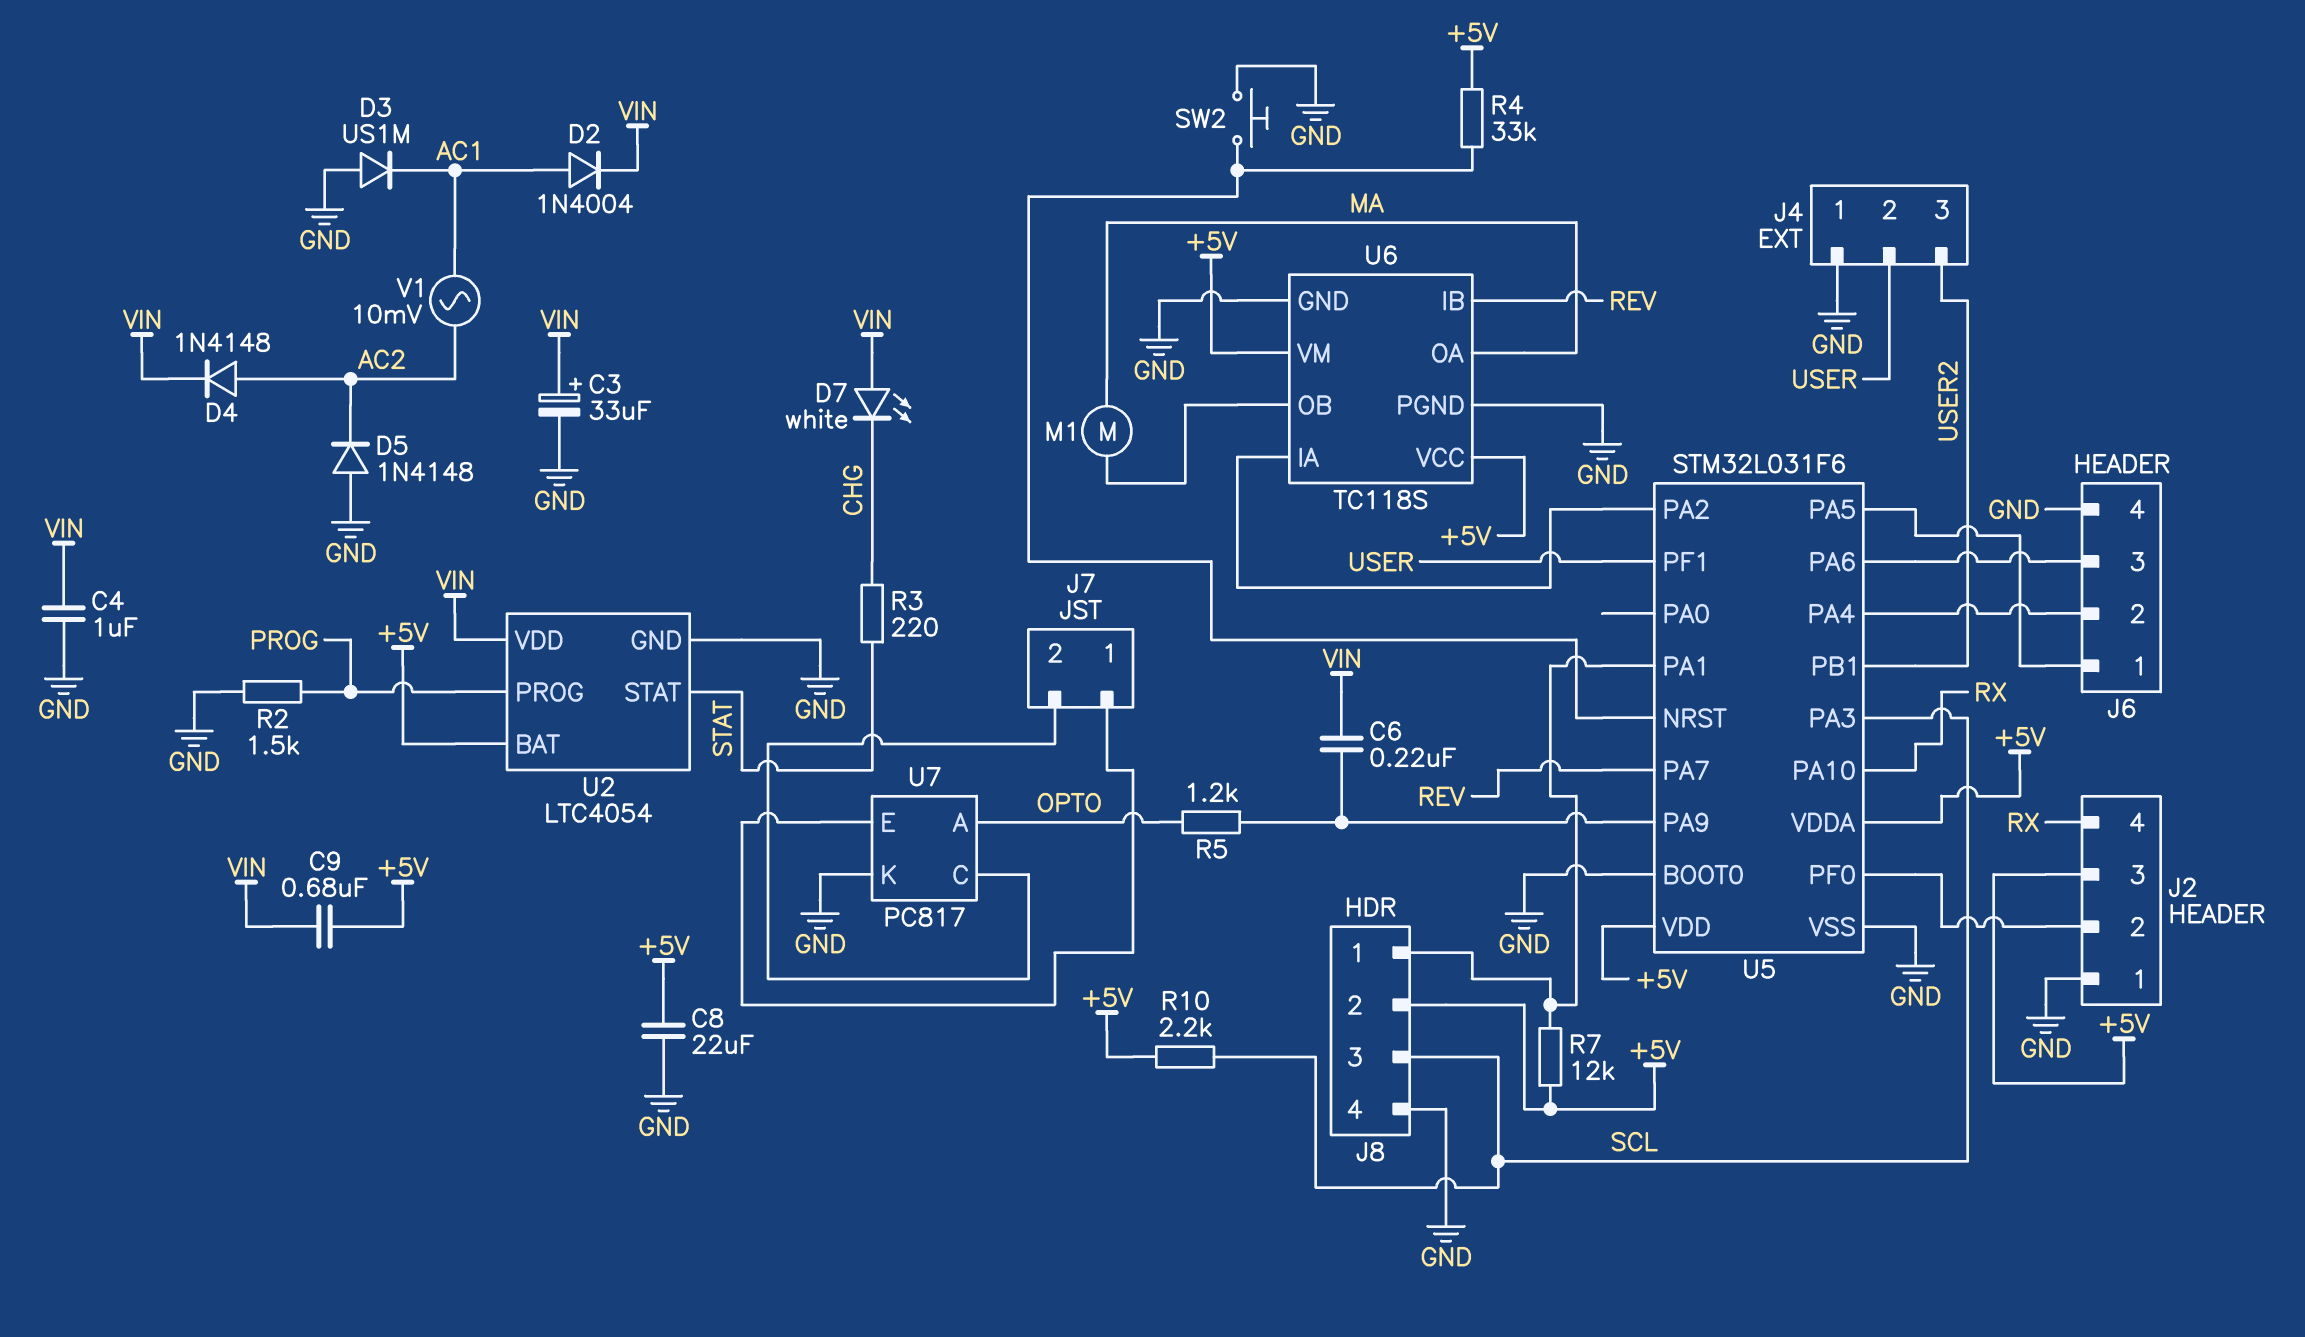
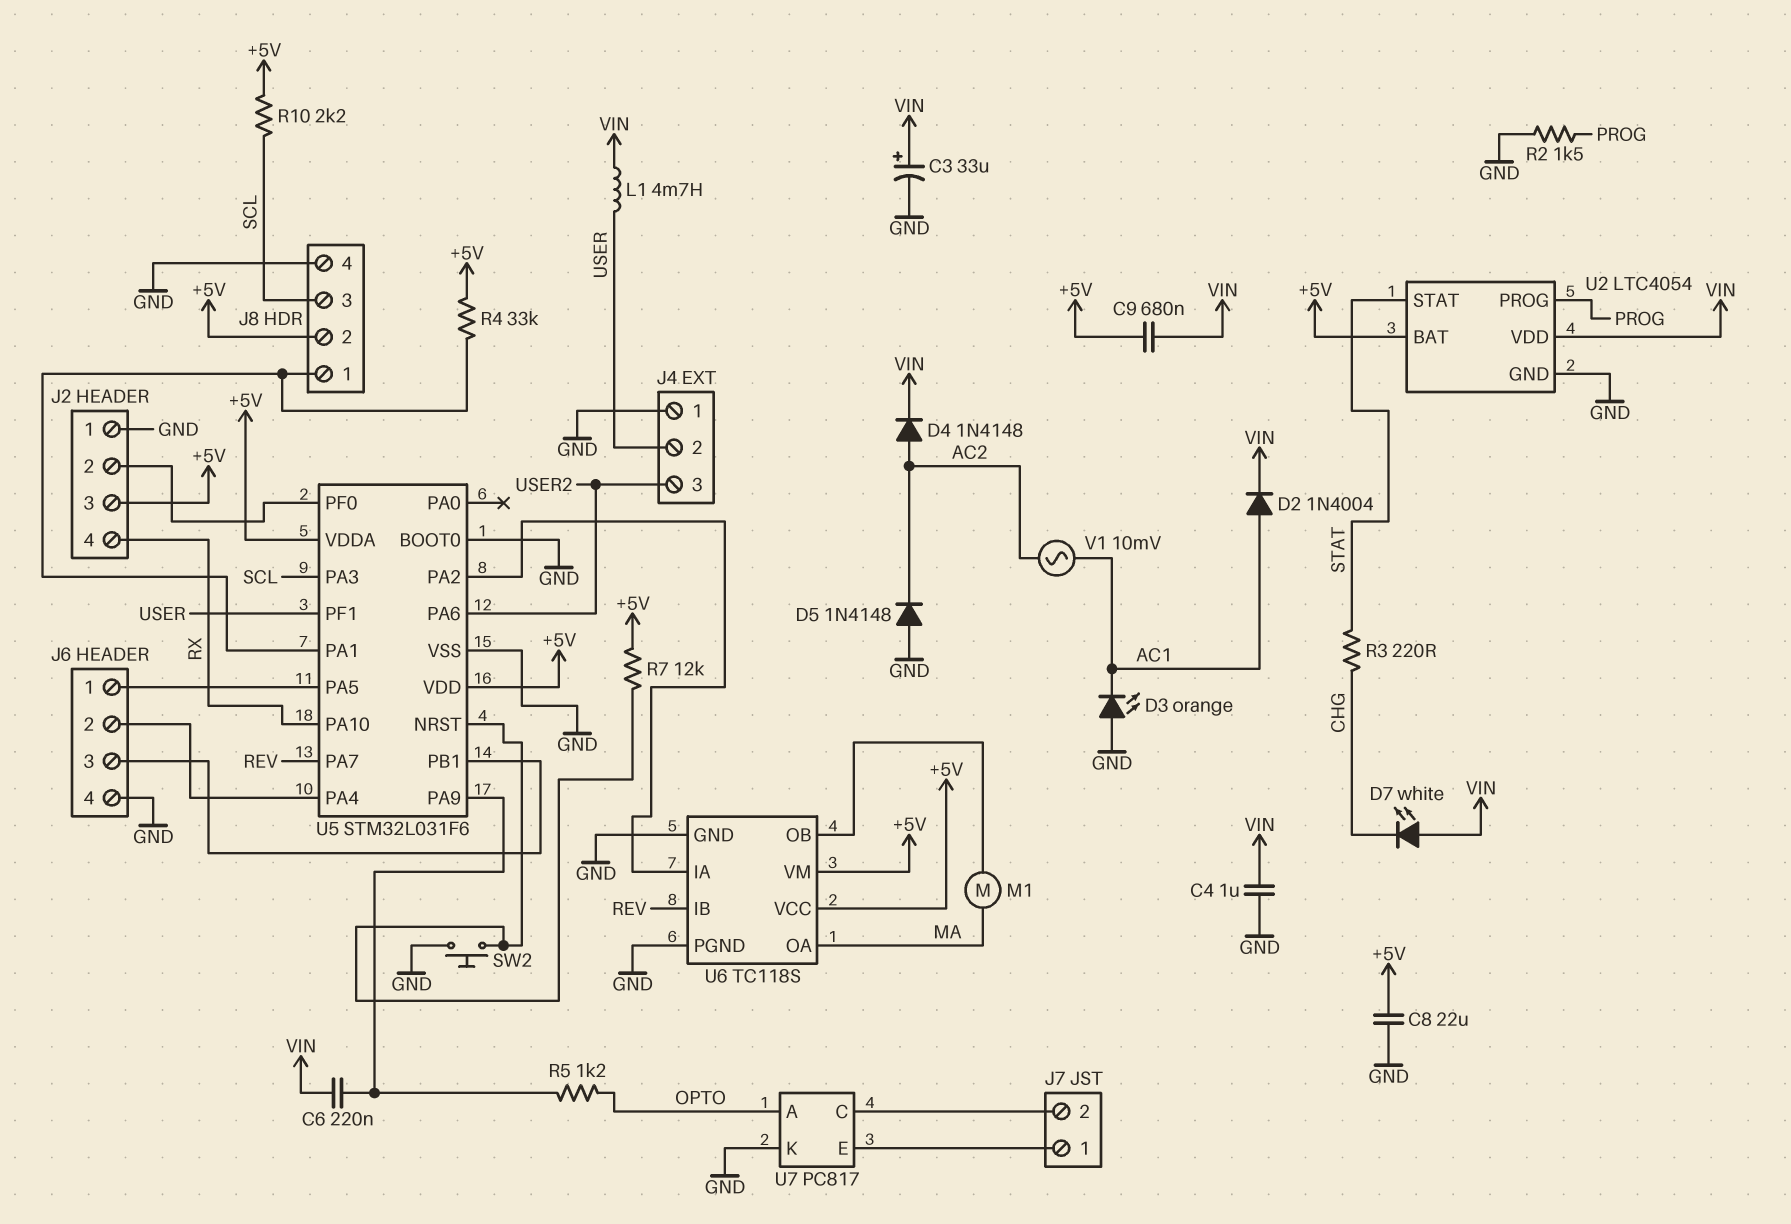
D3: diode US1M (A GND, K AC1) -> LED orange (A GND, K AC1)
L1: none -> 4.7mH (USER, VIN)
R4: 33k (+5V, U5/NRST) -> 33k (+5V, J8/1)
R7: 12k (+5V, J8/1) -> 12k (+5V, U5/NRST)
U5 pin PA6: J6/3 -> USER2
U5 pin PB1: USER2 -> J6/3

